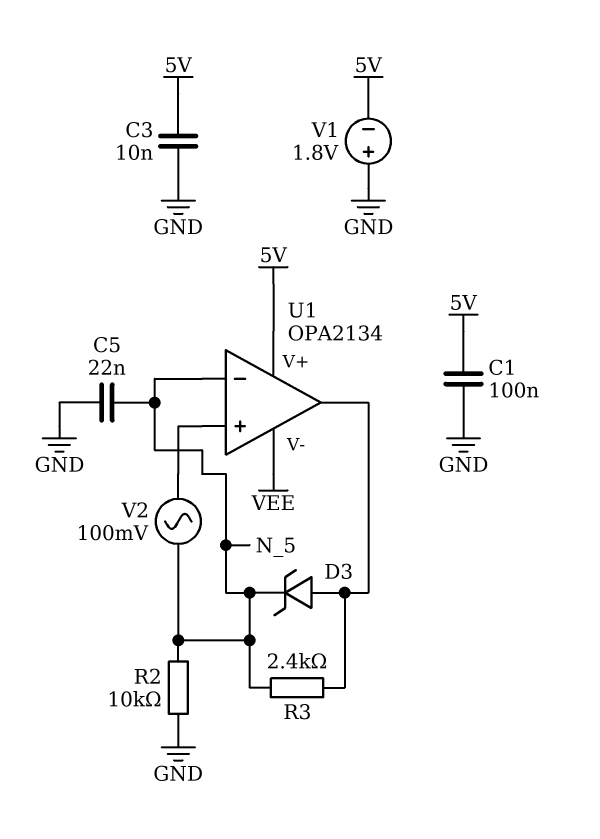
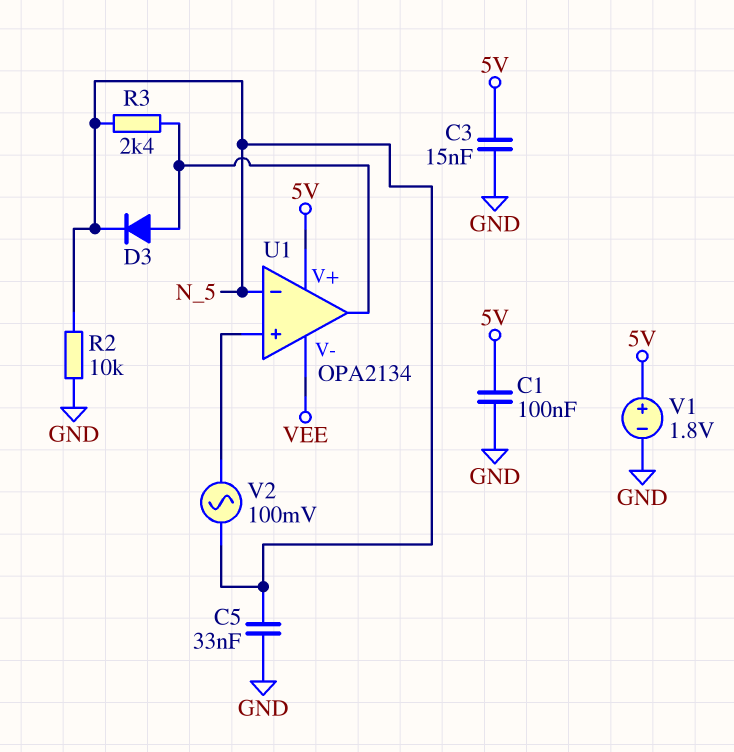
C3: 10nF (5V, GND) -> 15nF (5V, GND)
C5: 22nF (GND, N_5) -> 33nF (GND, N_5)
D3: zener (A U1/out, K N_5) -> diode (A U1/out, K N_5)
V1: 1.8V (plus GND, minus 5V) -> 1.8V (plus 5V, minus GND)

